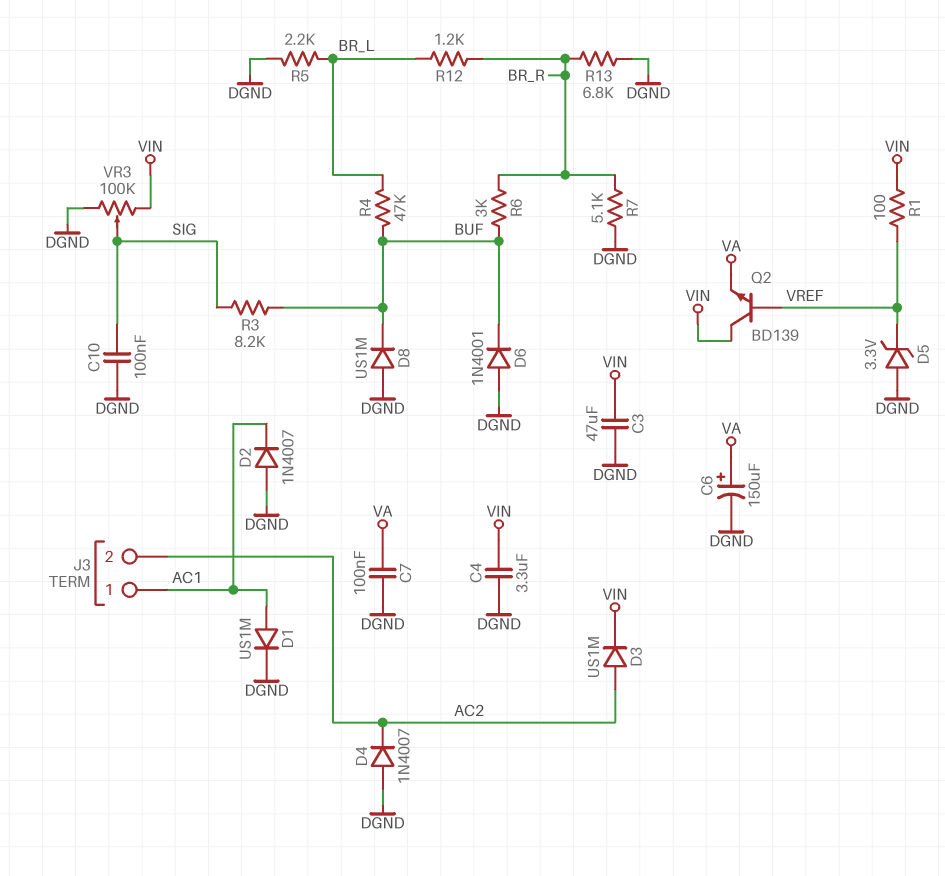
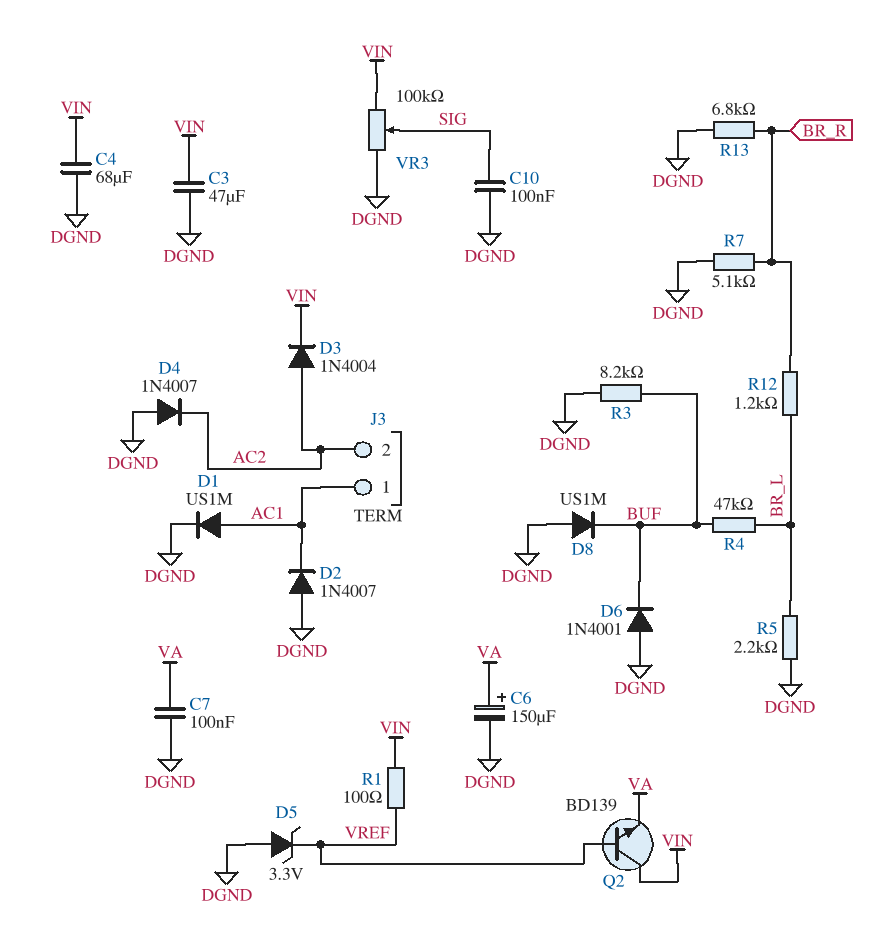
C4: 3.3uF (DGND, VIN) -> 68uF (DGND, VIN)
D3: diode US1M (A AC2, K VIN) -> diode 1N4004 (A AC2, K VIN)
R3: 8.2k (BUF, SIG) -> 8.2k (BUF, DGND)
R6: 3k (BR_R, BUF) -> none

